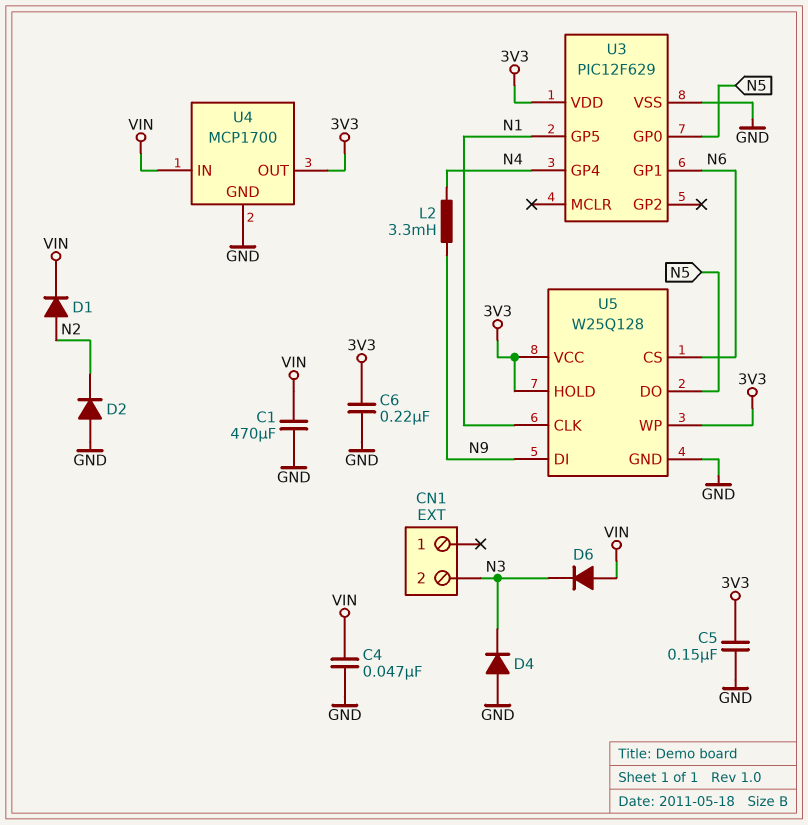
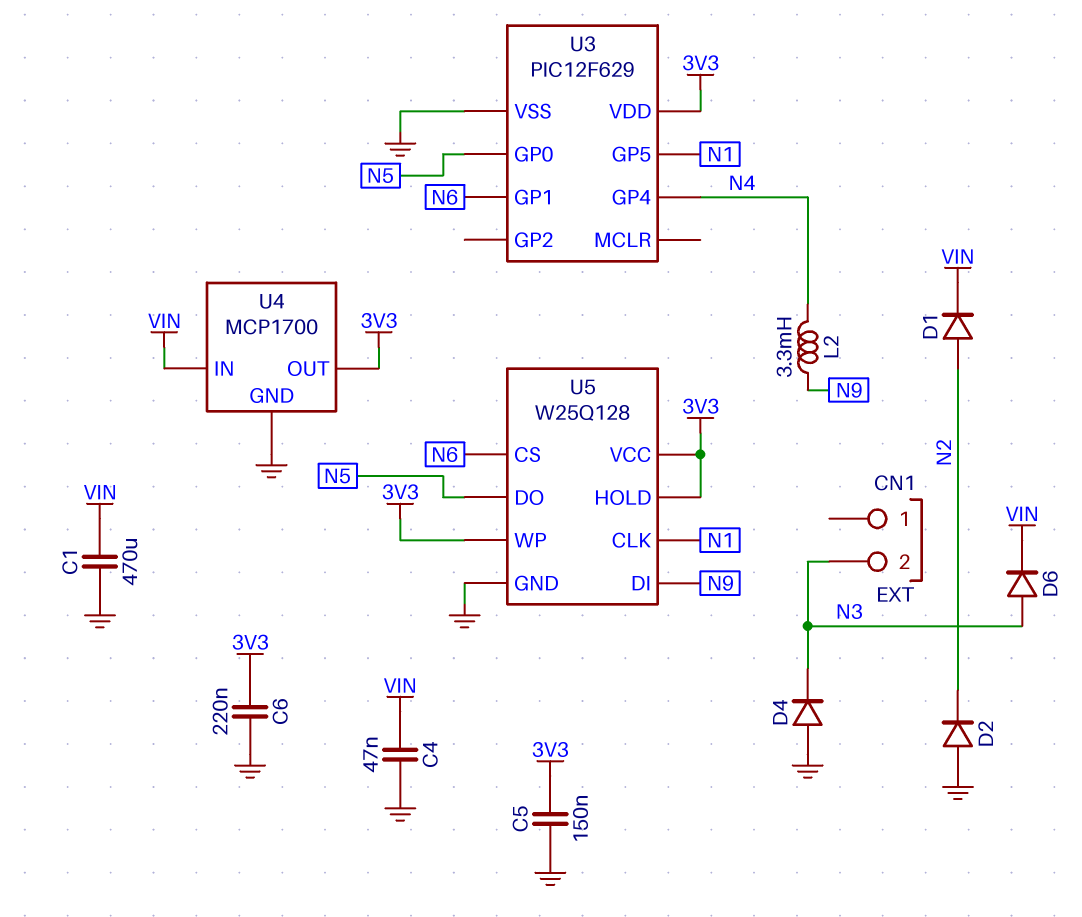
D6: diode (A VIN, K N3) -> diode (A N3, K VIN)

